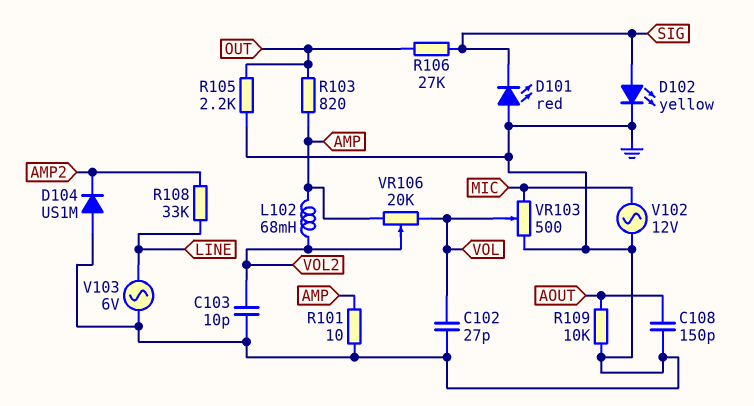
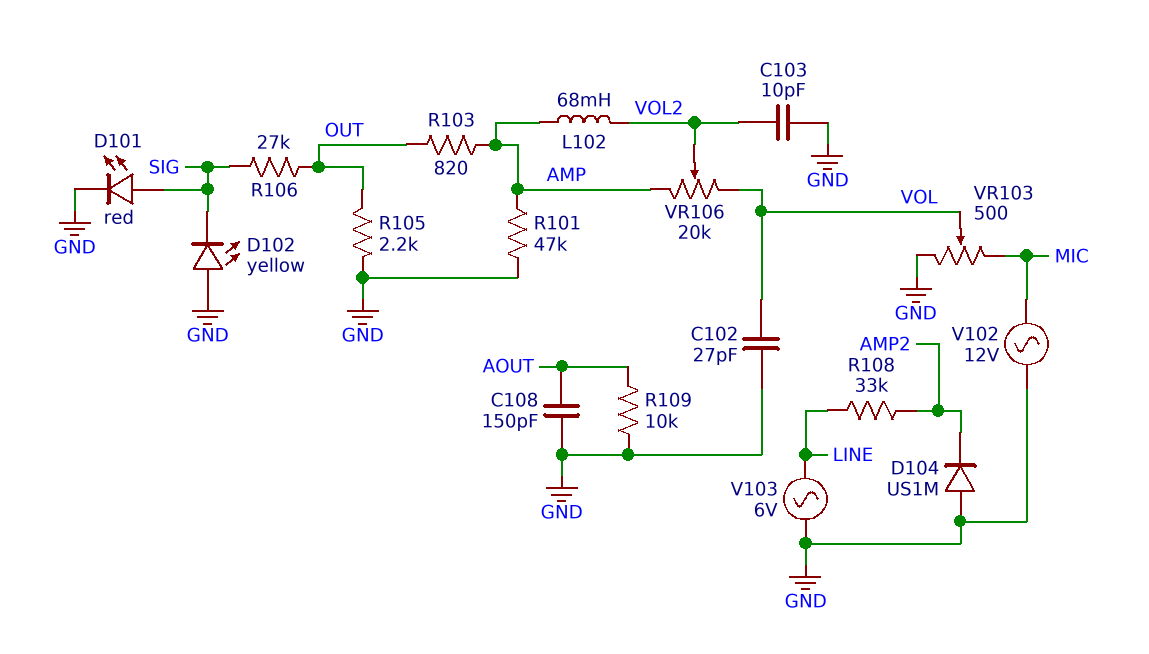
D101: LED red (A GND, K SIG) -> LED red (A SIG, K GND)
D102: LED yellow (A SIG, K GND) -> LED yellow (A GND, K SIG)
R101: 10 (AMP, GND) -> 47k (AMP, GND)

